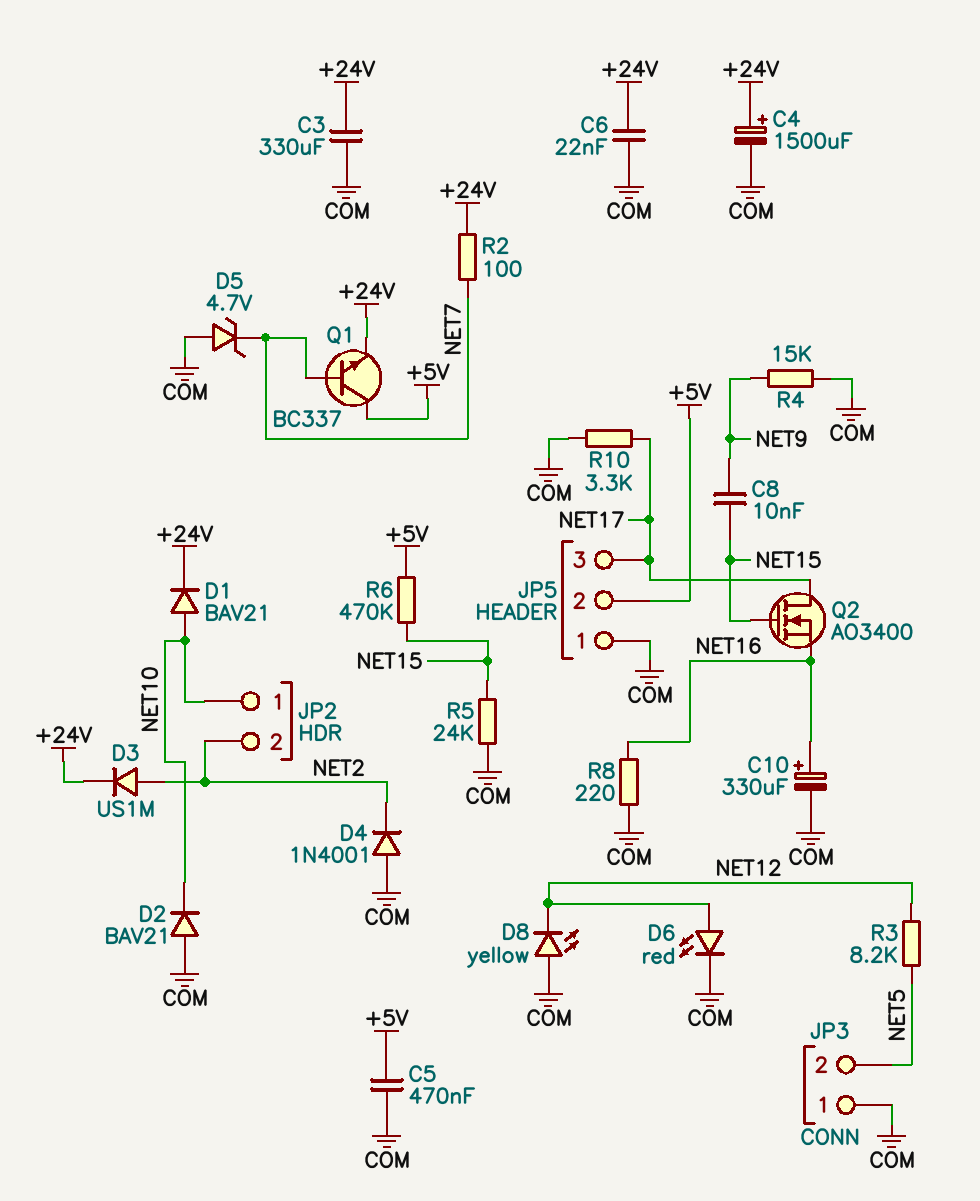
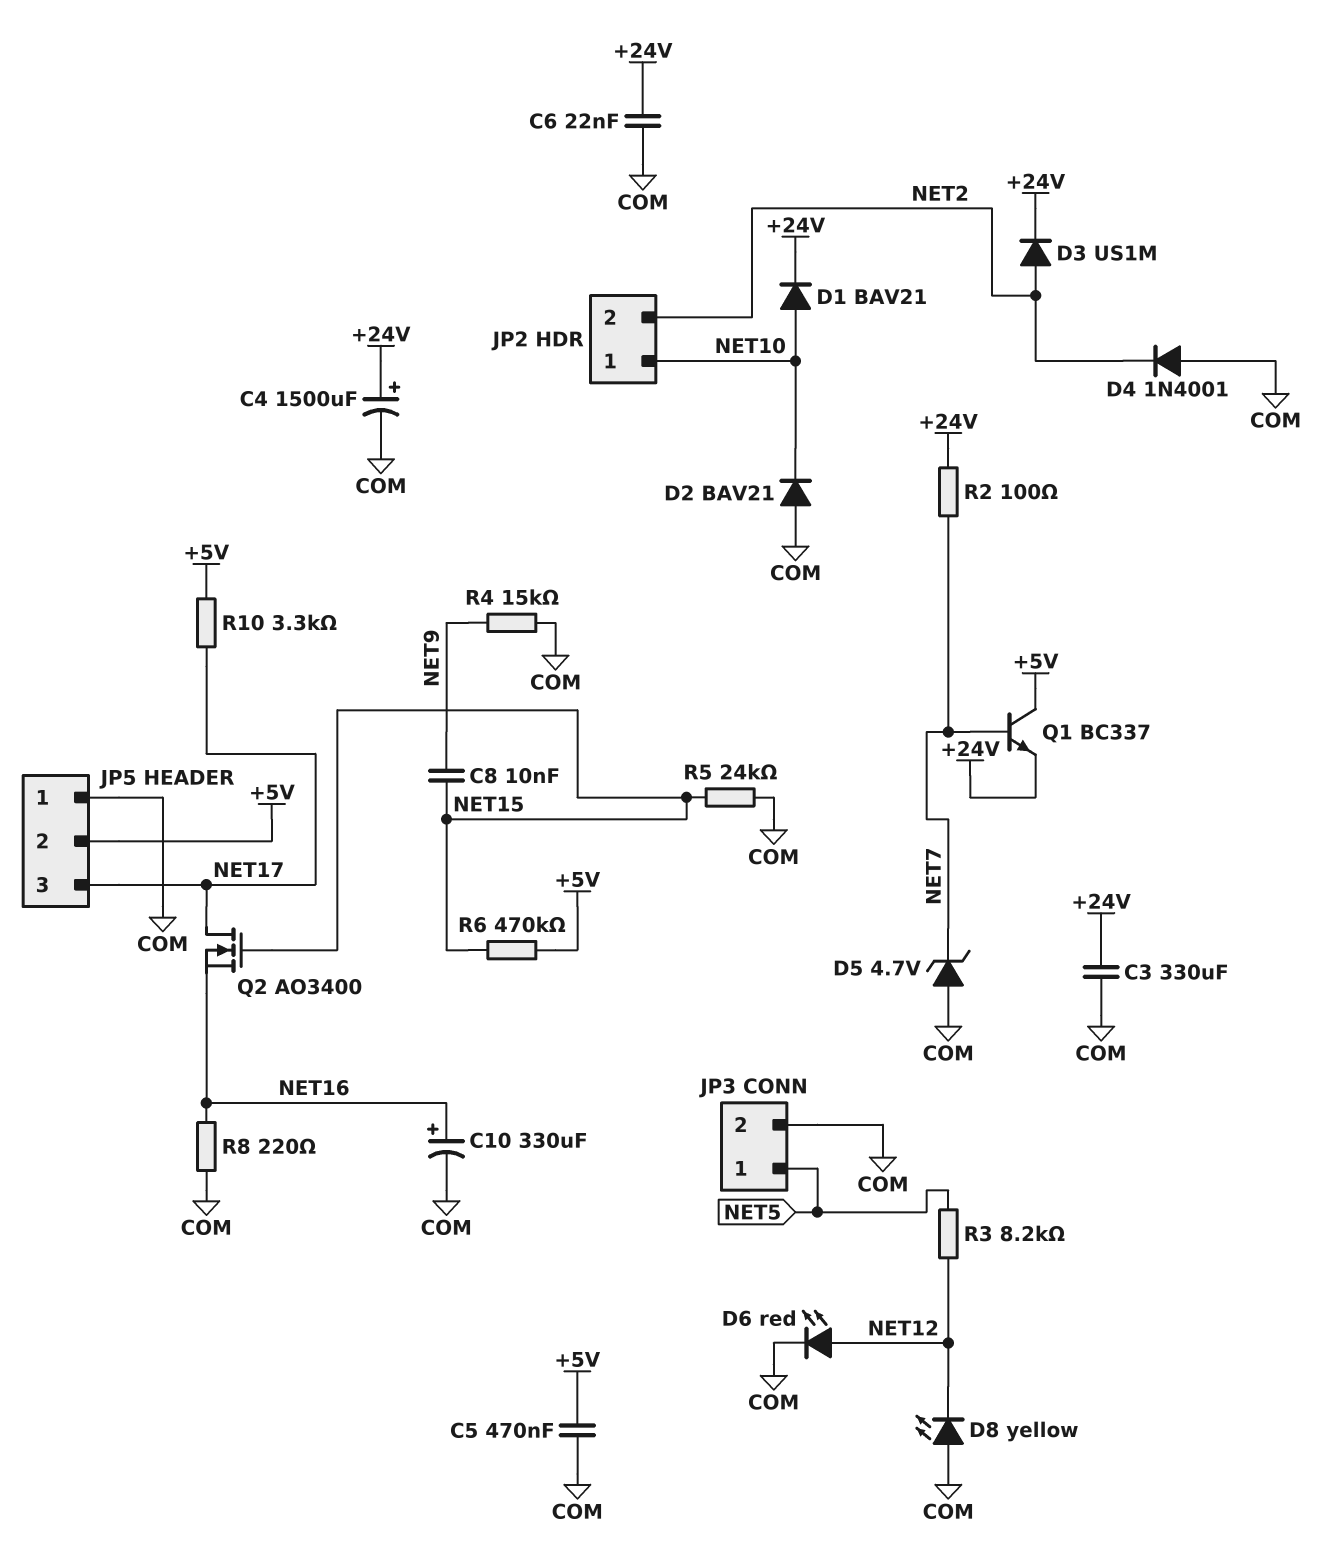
JP3 pin 1: COM -> NET5
JP3 pin 2: NET5 -> COM
R10: 3.3k (COM, NET17) -> 3.3k (+5V, NET17)

